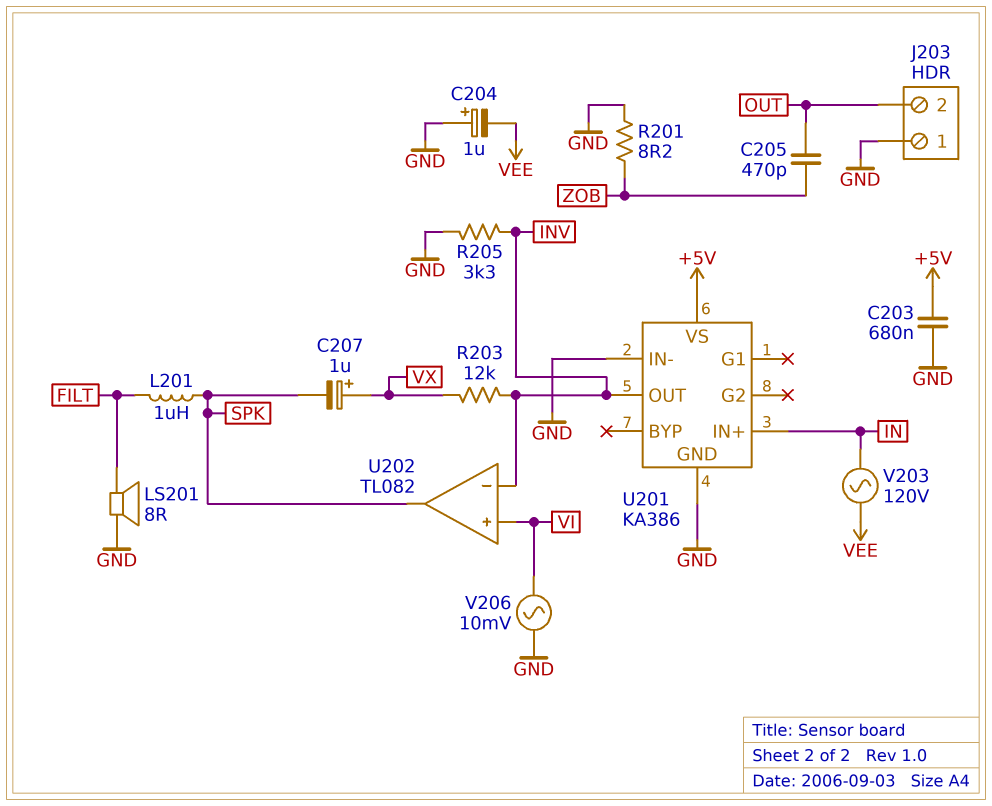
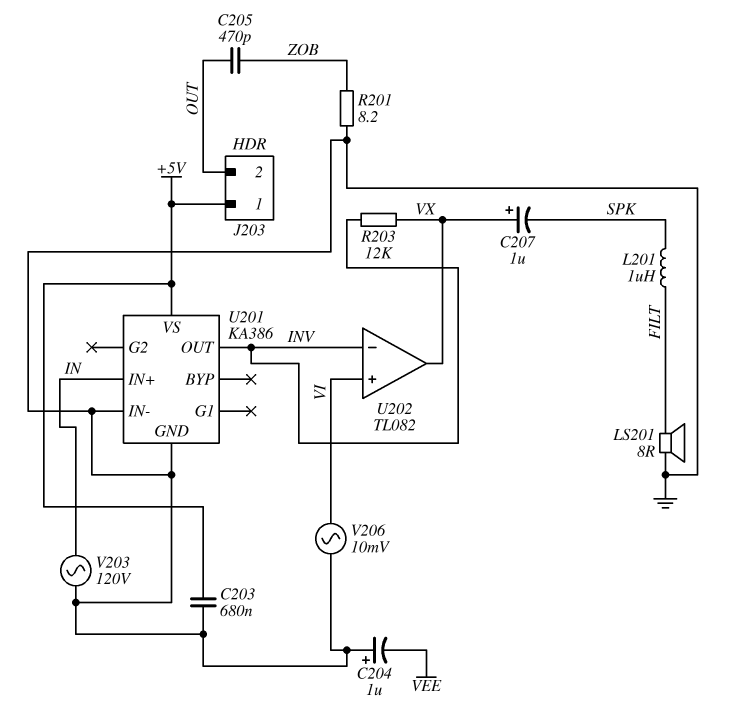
J203 pin 1: GND -> +5V
R205: 3.3k (GND, INV) -> none
U202 pin out: SPK -> VX
V203: AC 120V (IN, VEE) -> AC 120V (GND, IN)

